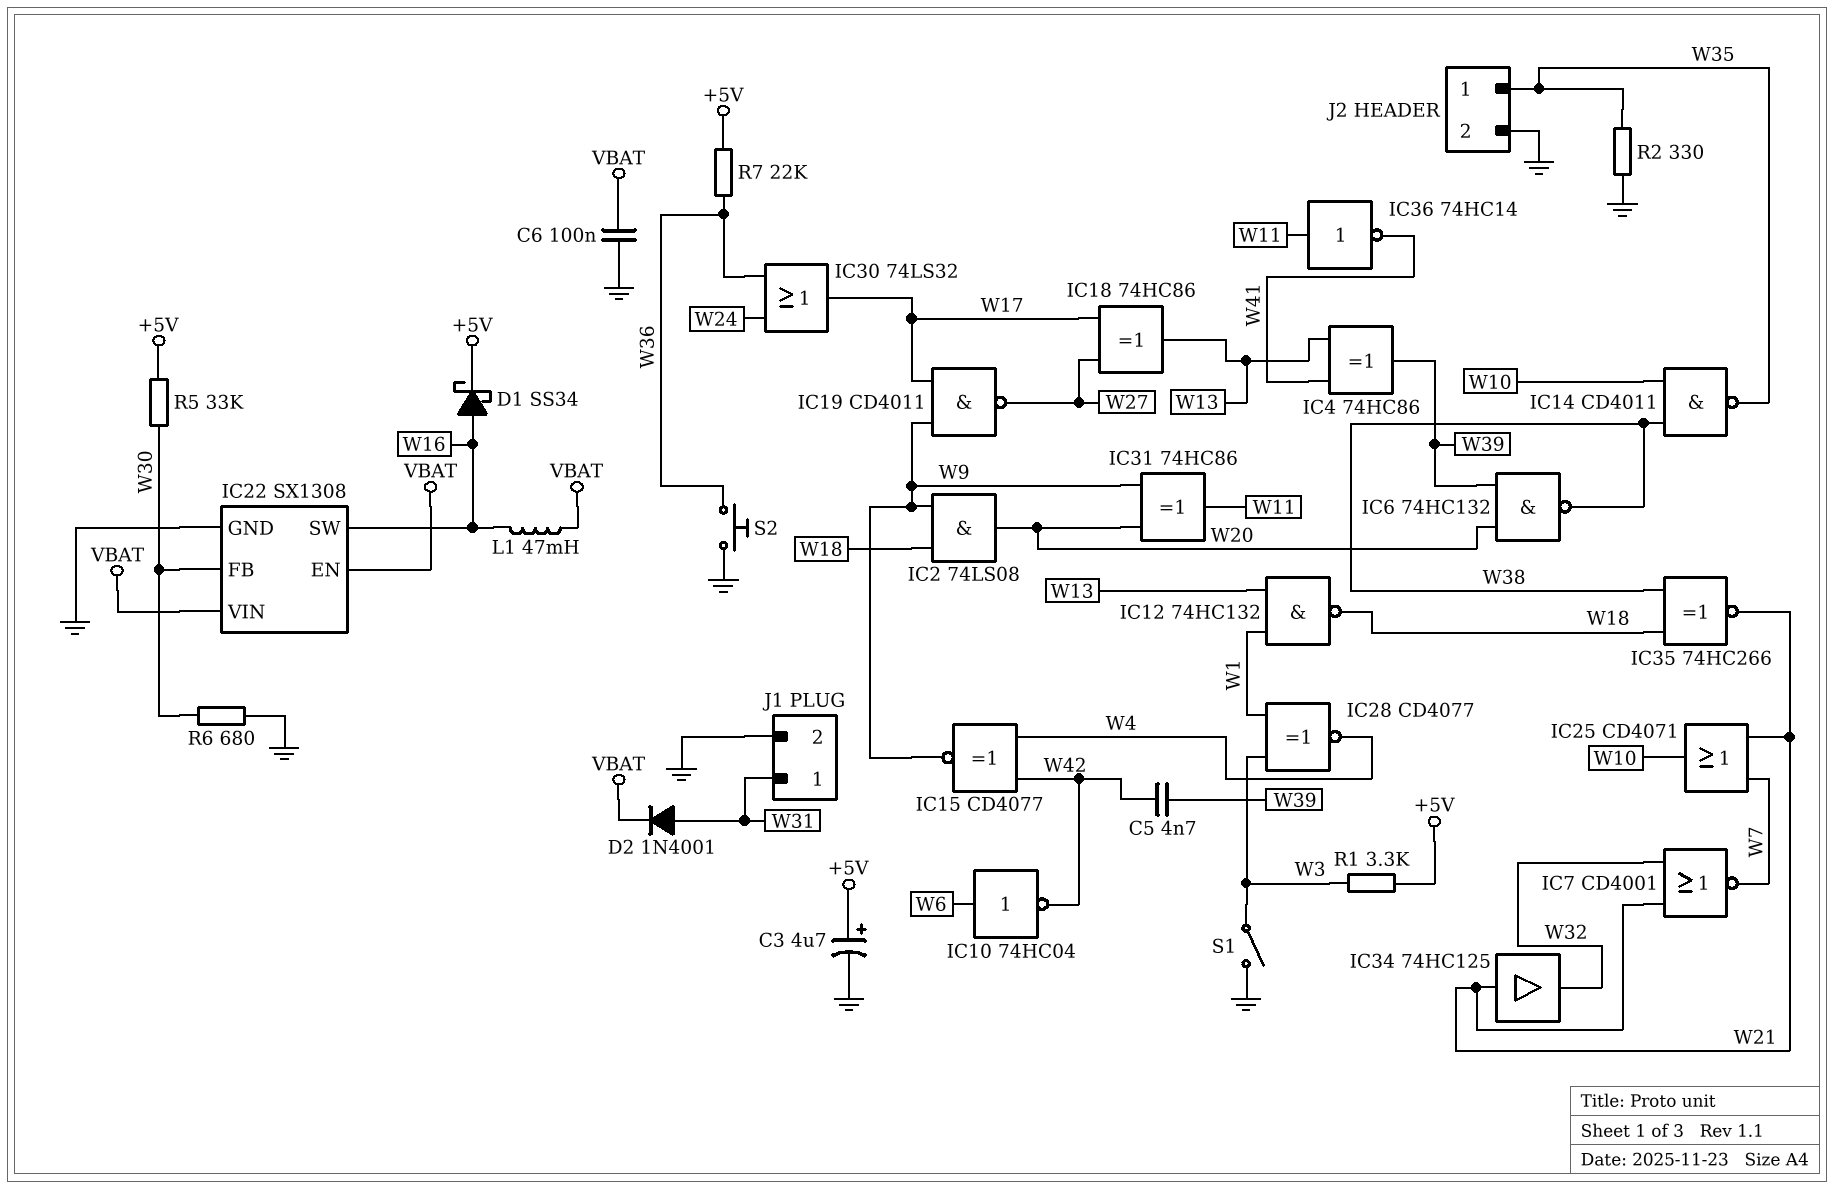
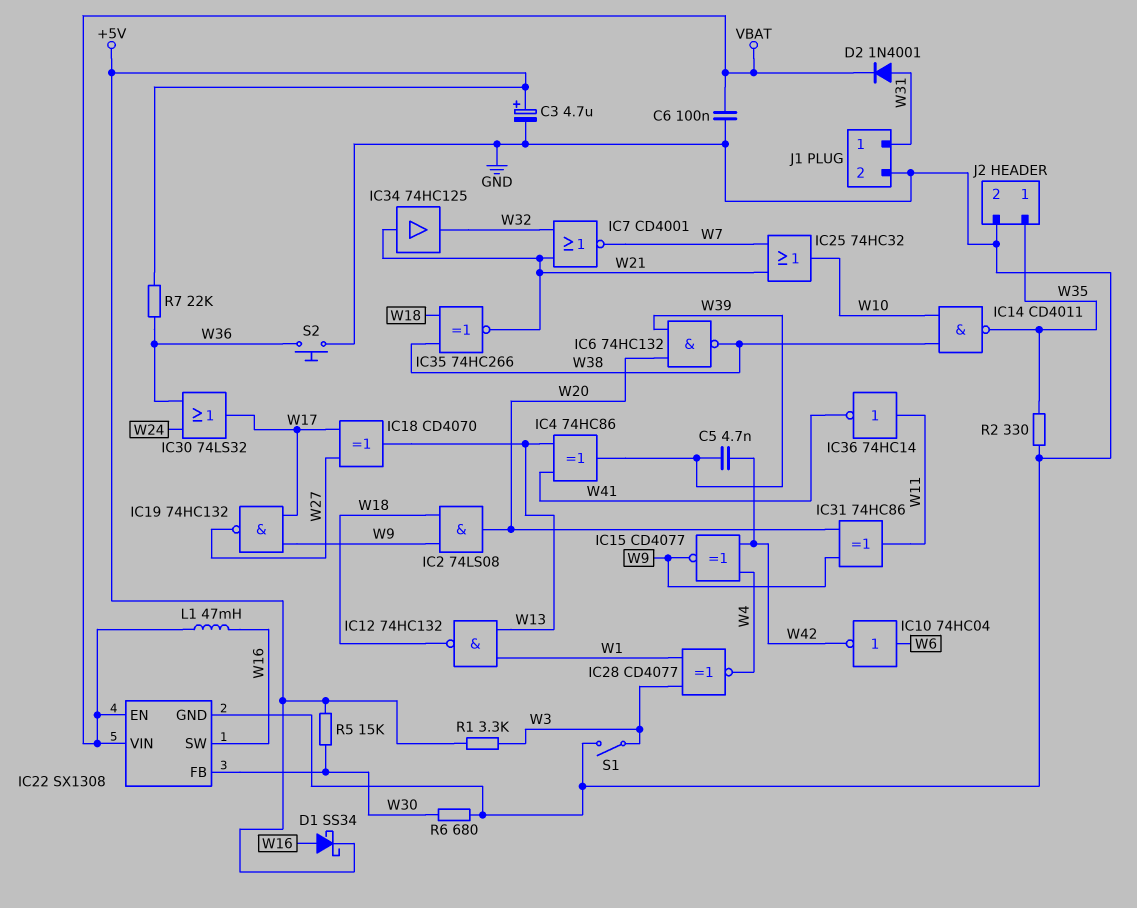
IC18: XOR 74HC86 (in W17, in W27, out W13) -> XOR CD4070 (in W17, in W27, out W13)
IC19: NAND CD4011 (in W9, in W17, out W27) -> NAND 74HC132 (in W9, in W17, out W27)
IC25: OR CD4071 (in W7, in W21, out W10) -> OR 74HC32 (in W7, in W21, out W10)
R5: 33k (+5V, W30) -> 15k (+5V, W30)

